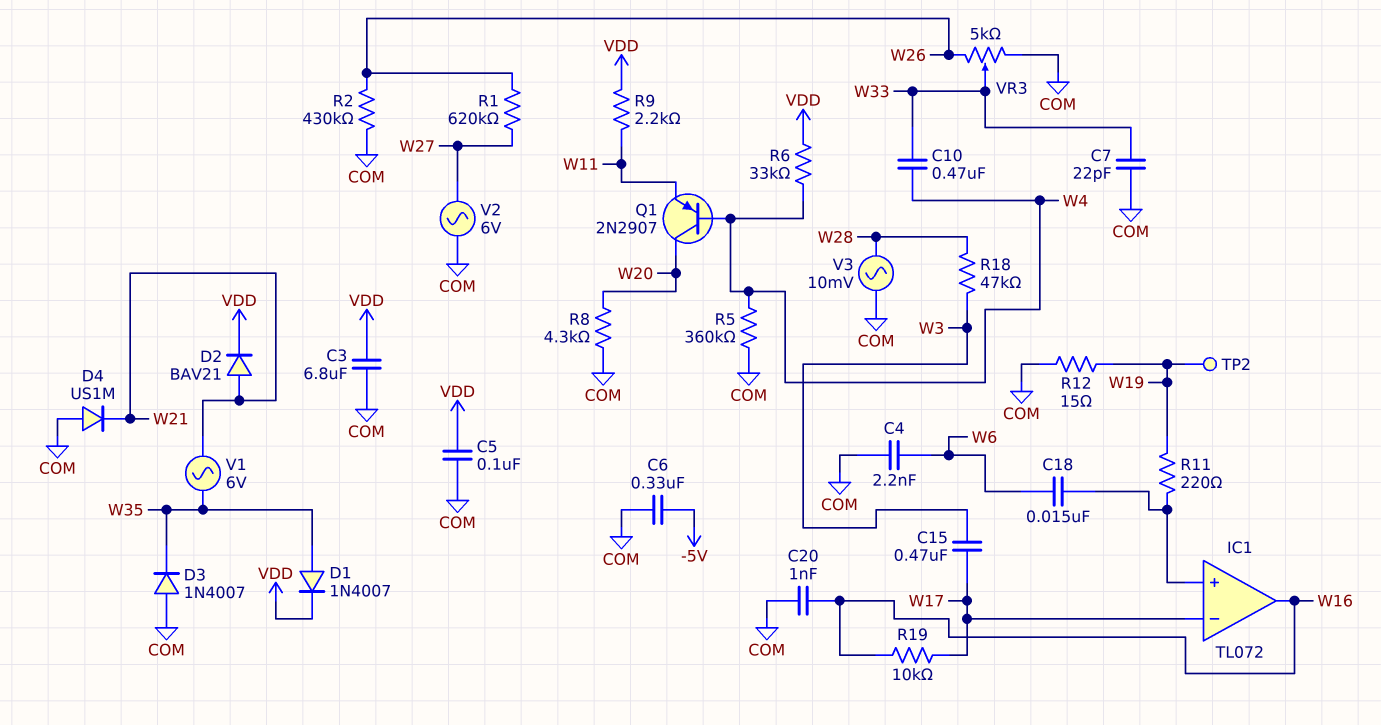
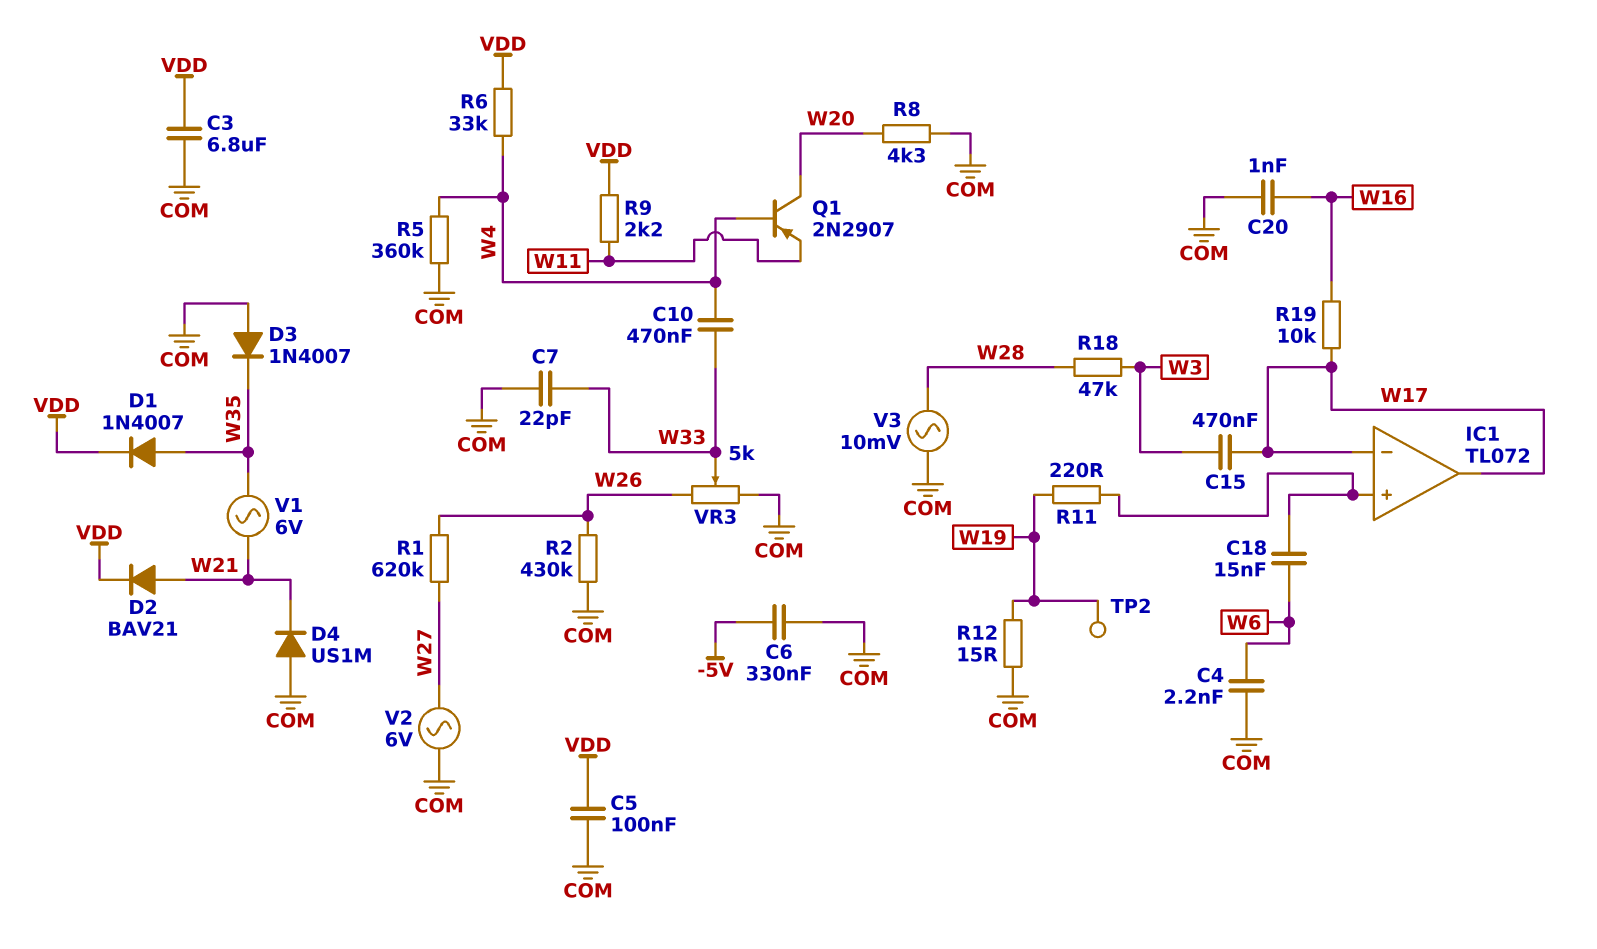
IC1 pin out: W16 -> W17

